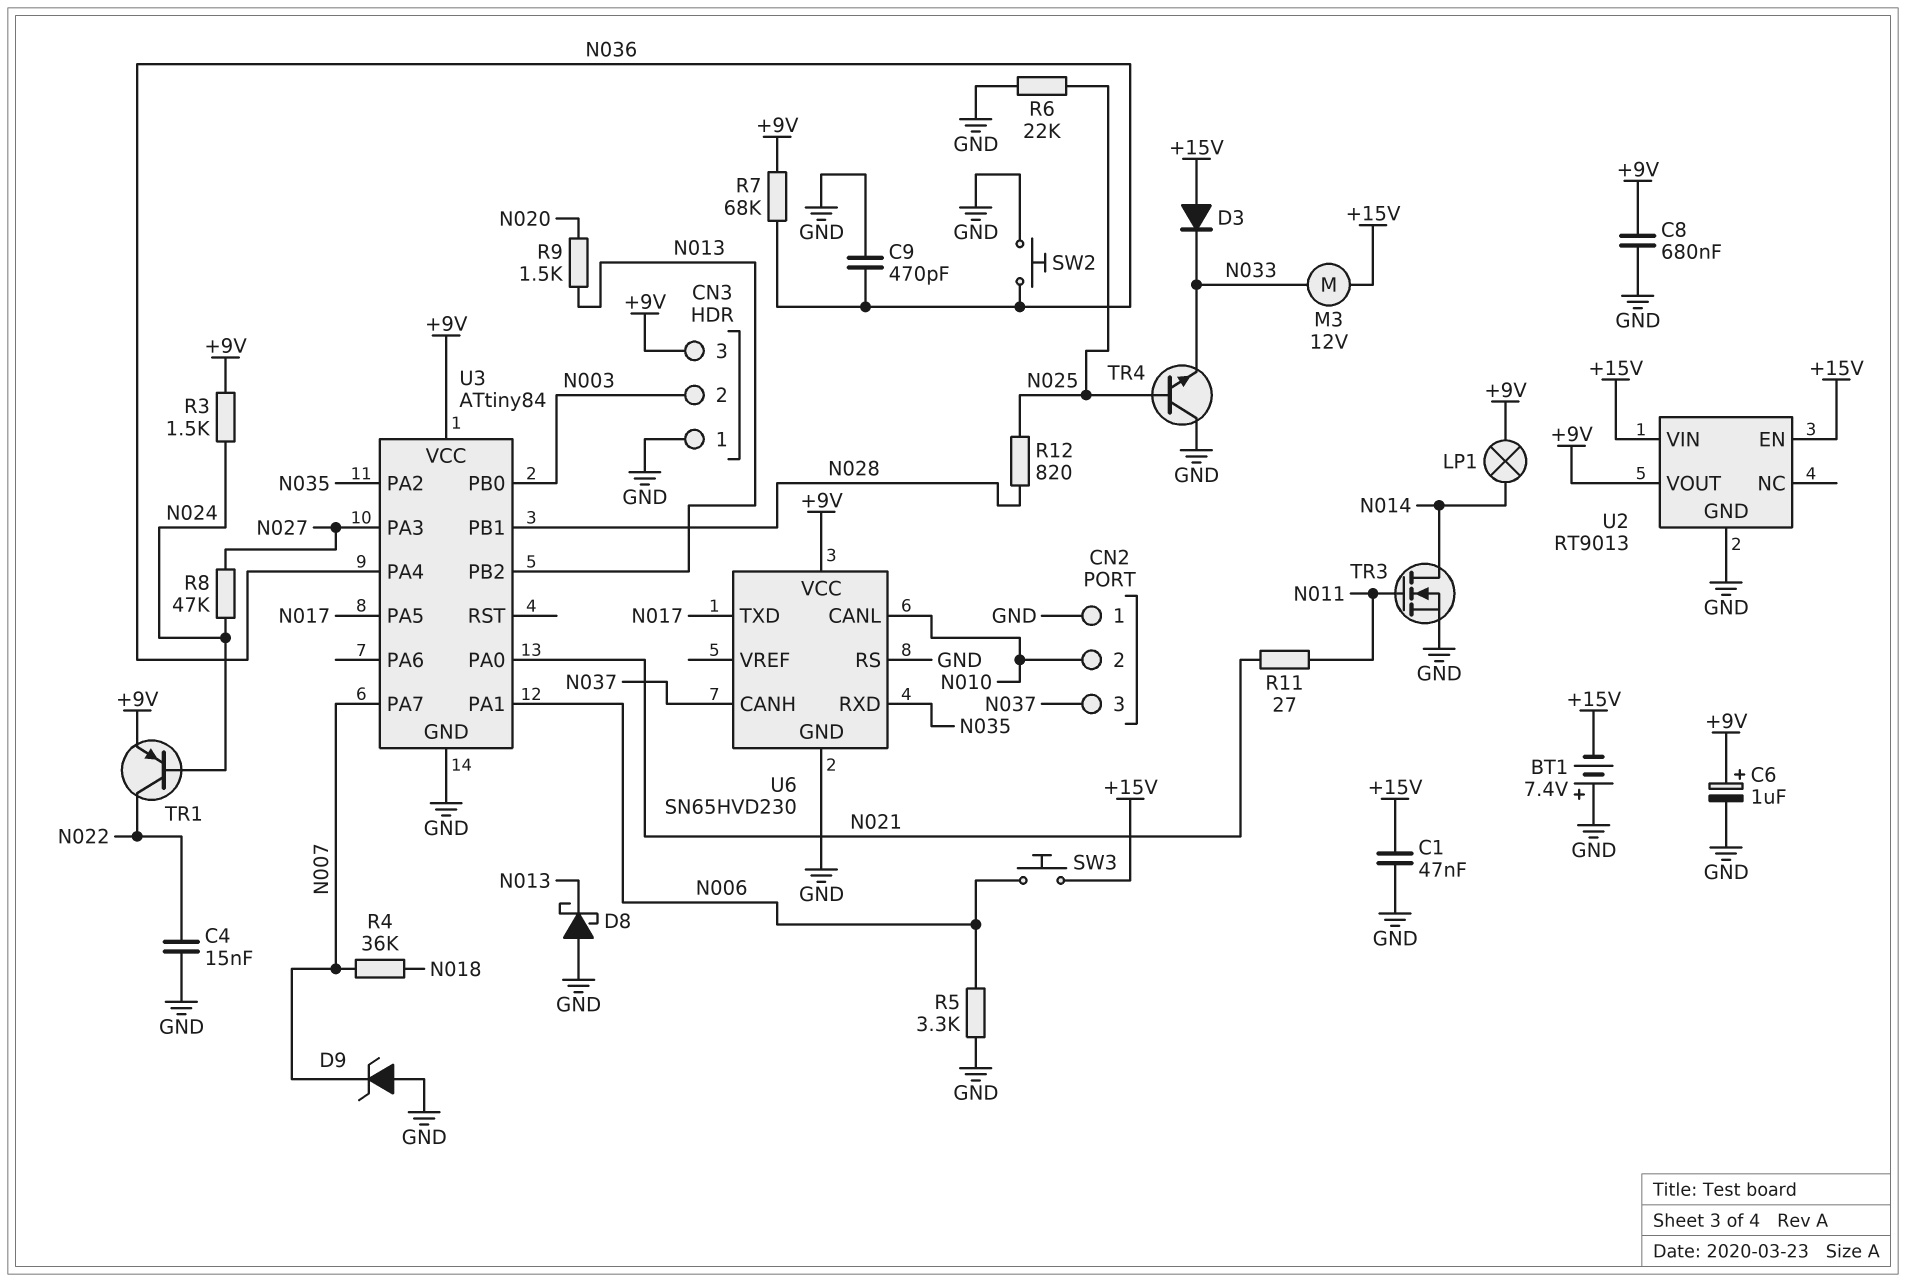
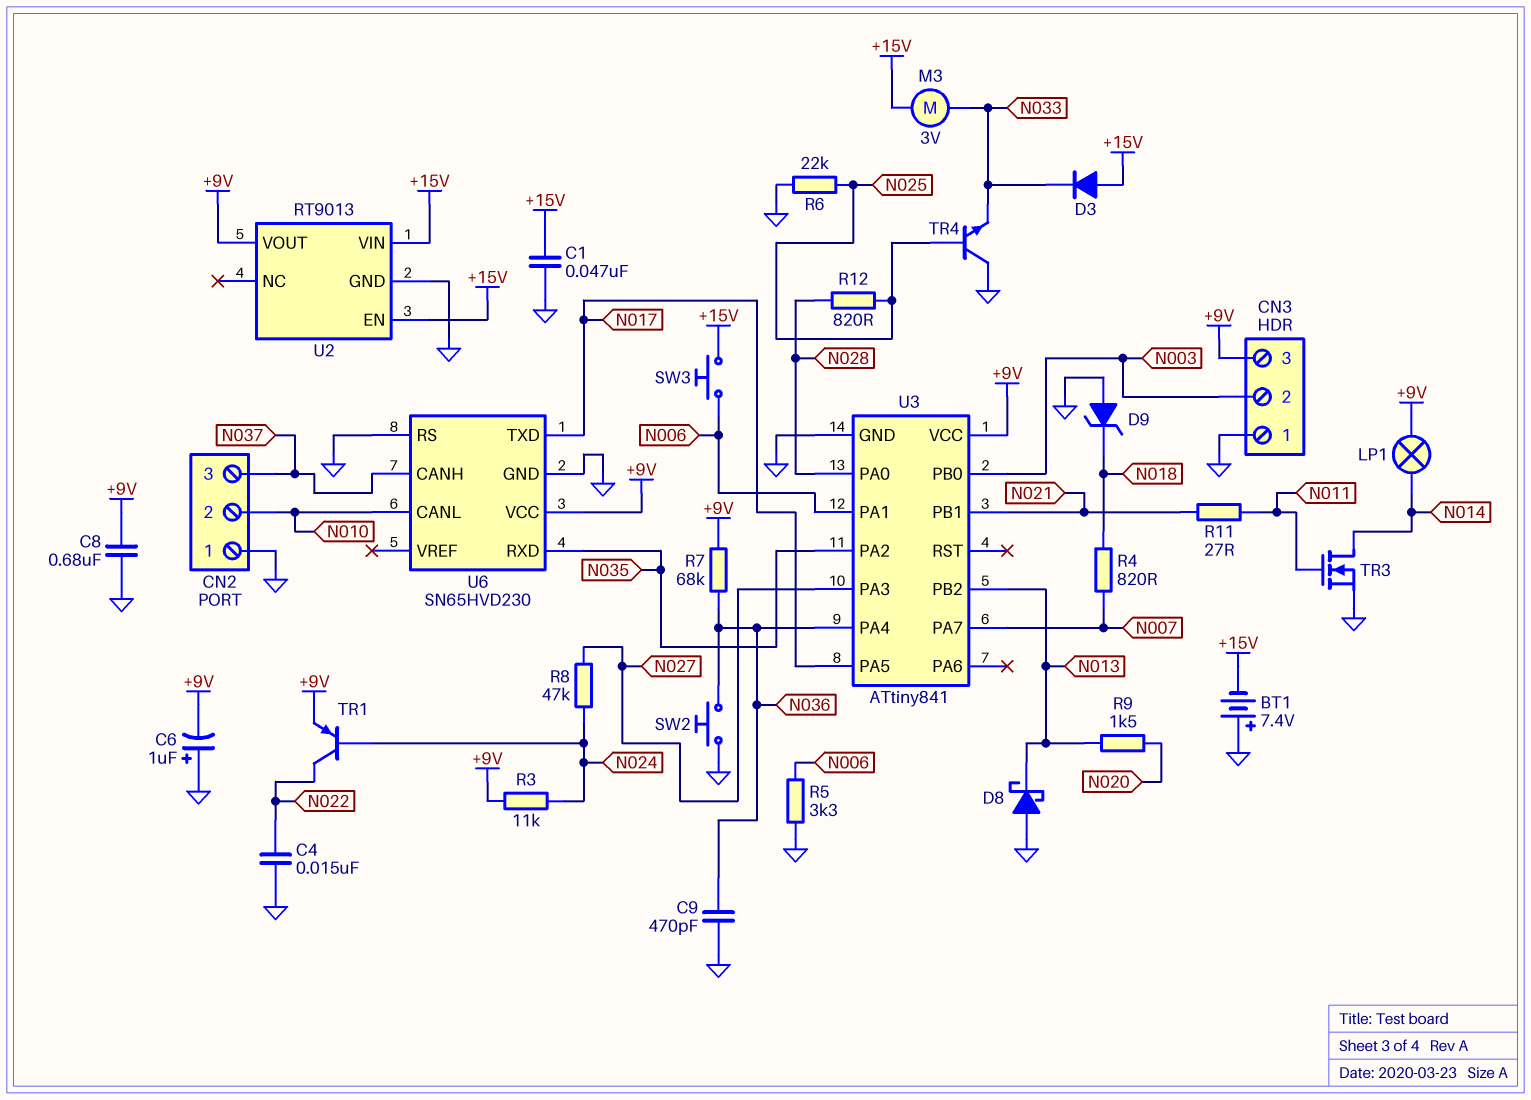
C6: 1uF (plus +9V, minus GND) -> 1uF (plus GND, minus +9V)
D9: zener (A GND, K N007) -> zener (A GND, K N018)
M3: motor 12V (+15V, N033) -> motor 3V (+15V, N033)
R3: 1.5k (+9V, N024) -> 11k (+9V, N024)
R4: 36k (N007, N018) -> 820 (N007, N018)
U3: ATtiny84 -> ATtiny841
U3 pin PA0: N021 -> N028
U3 pin PB1: N028 -> N021

